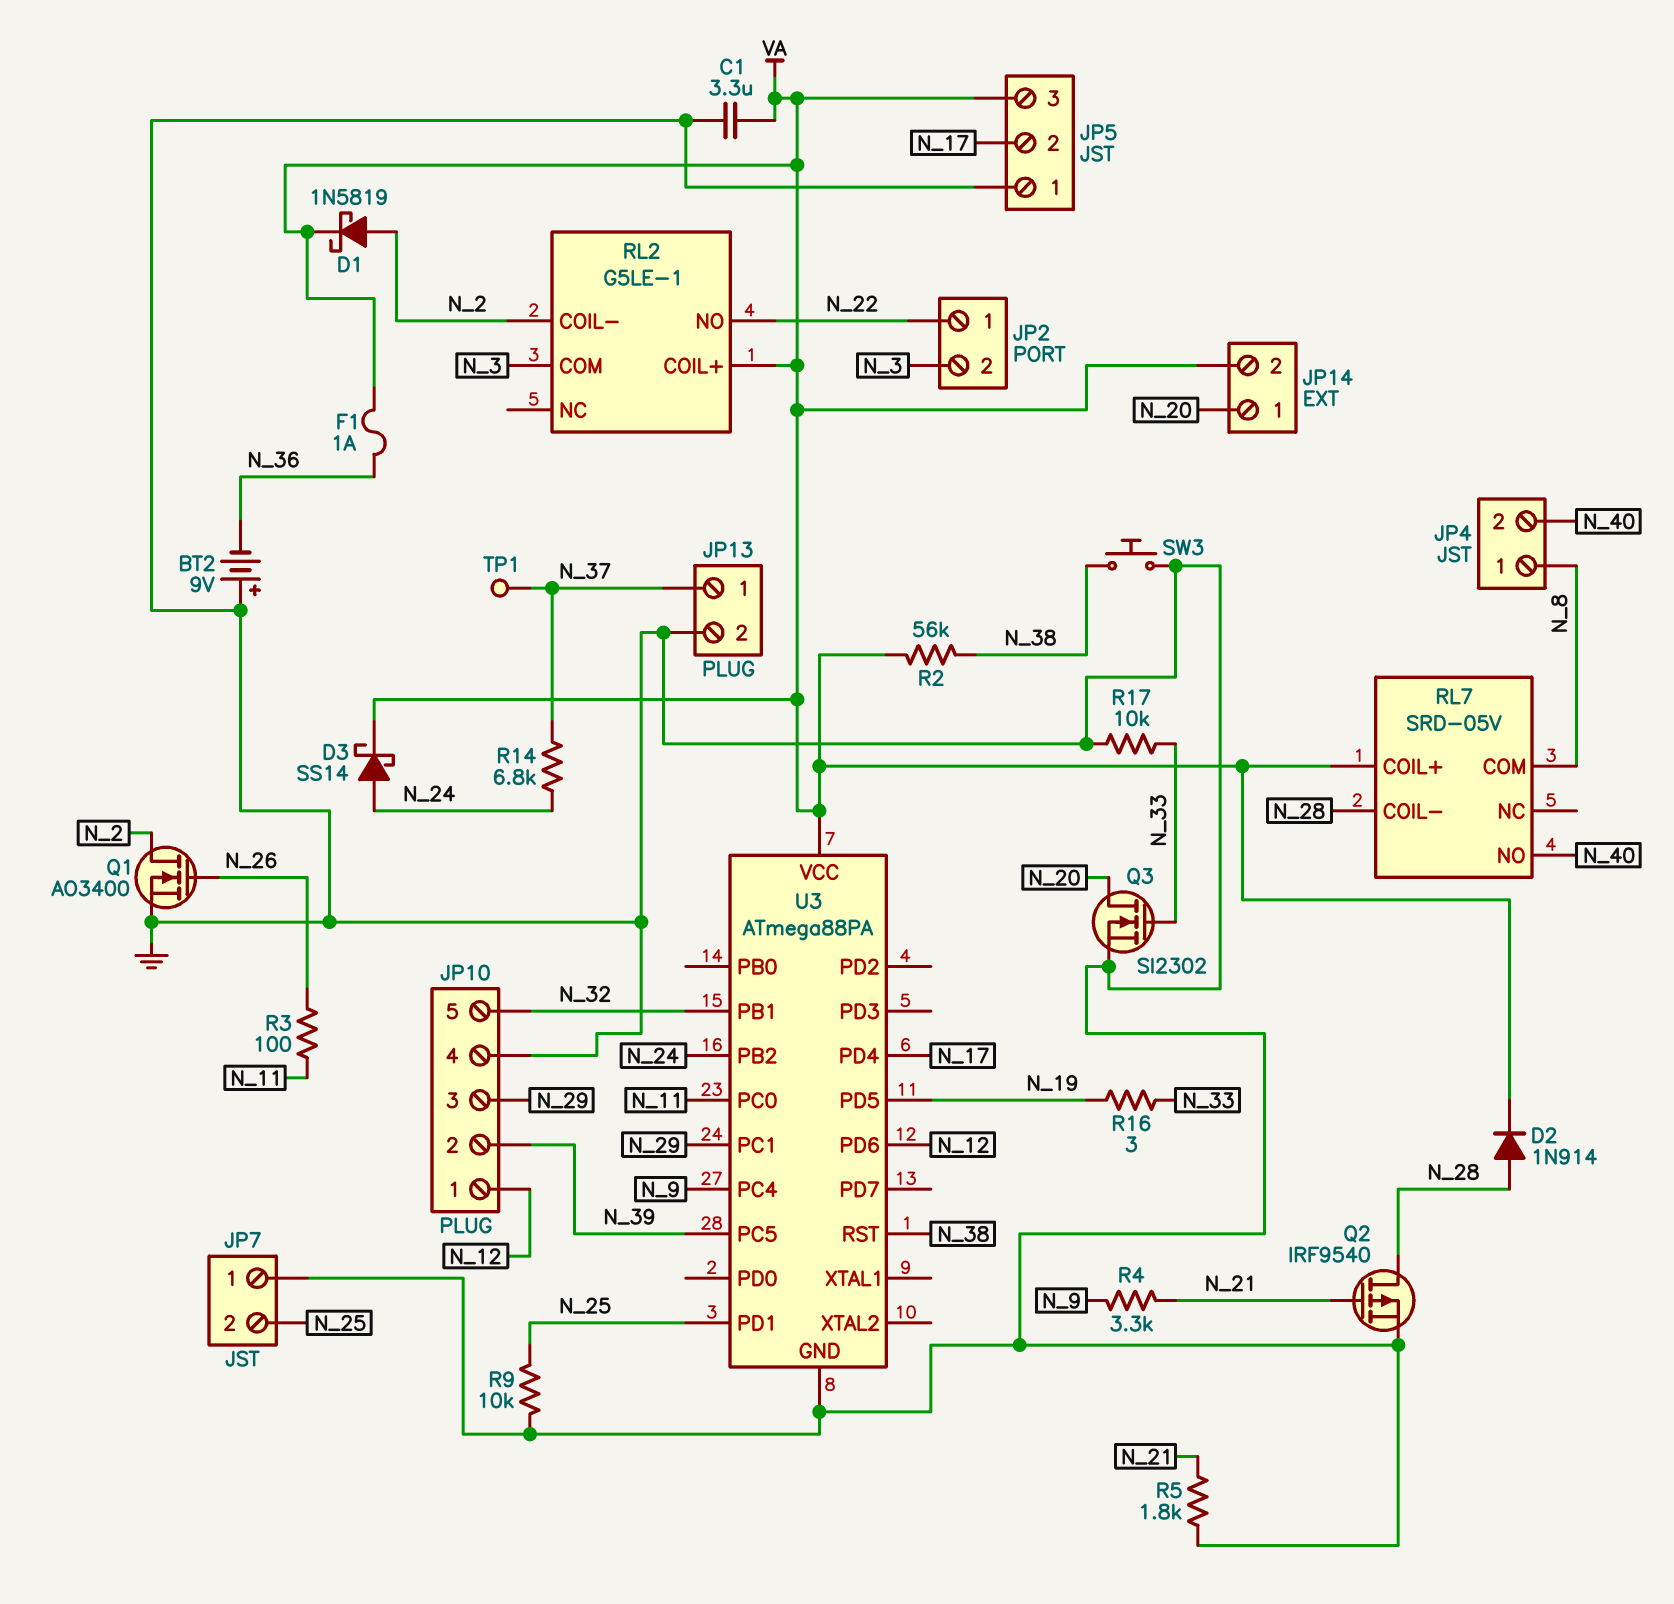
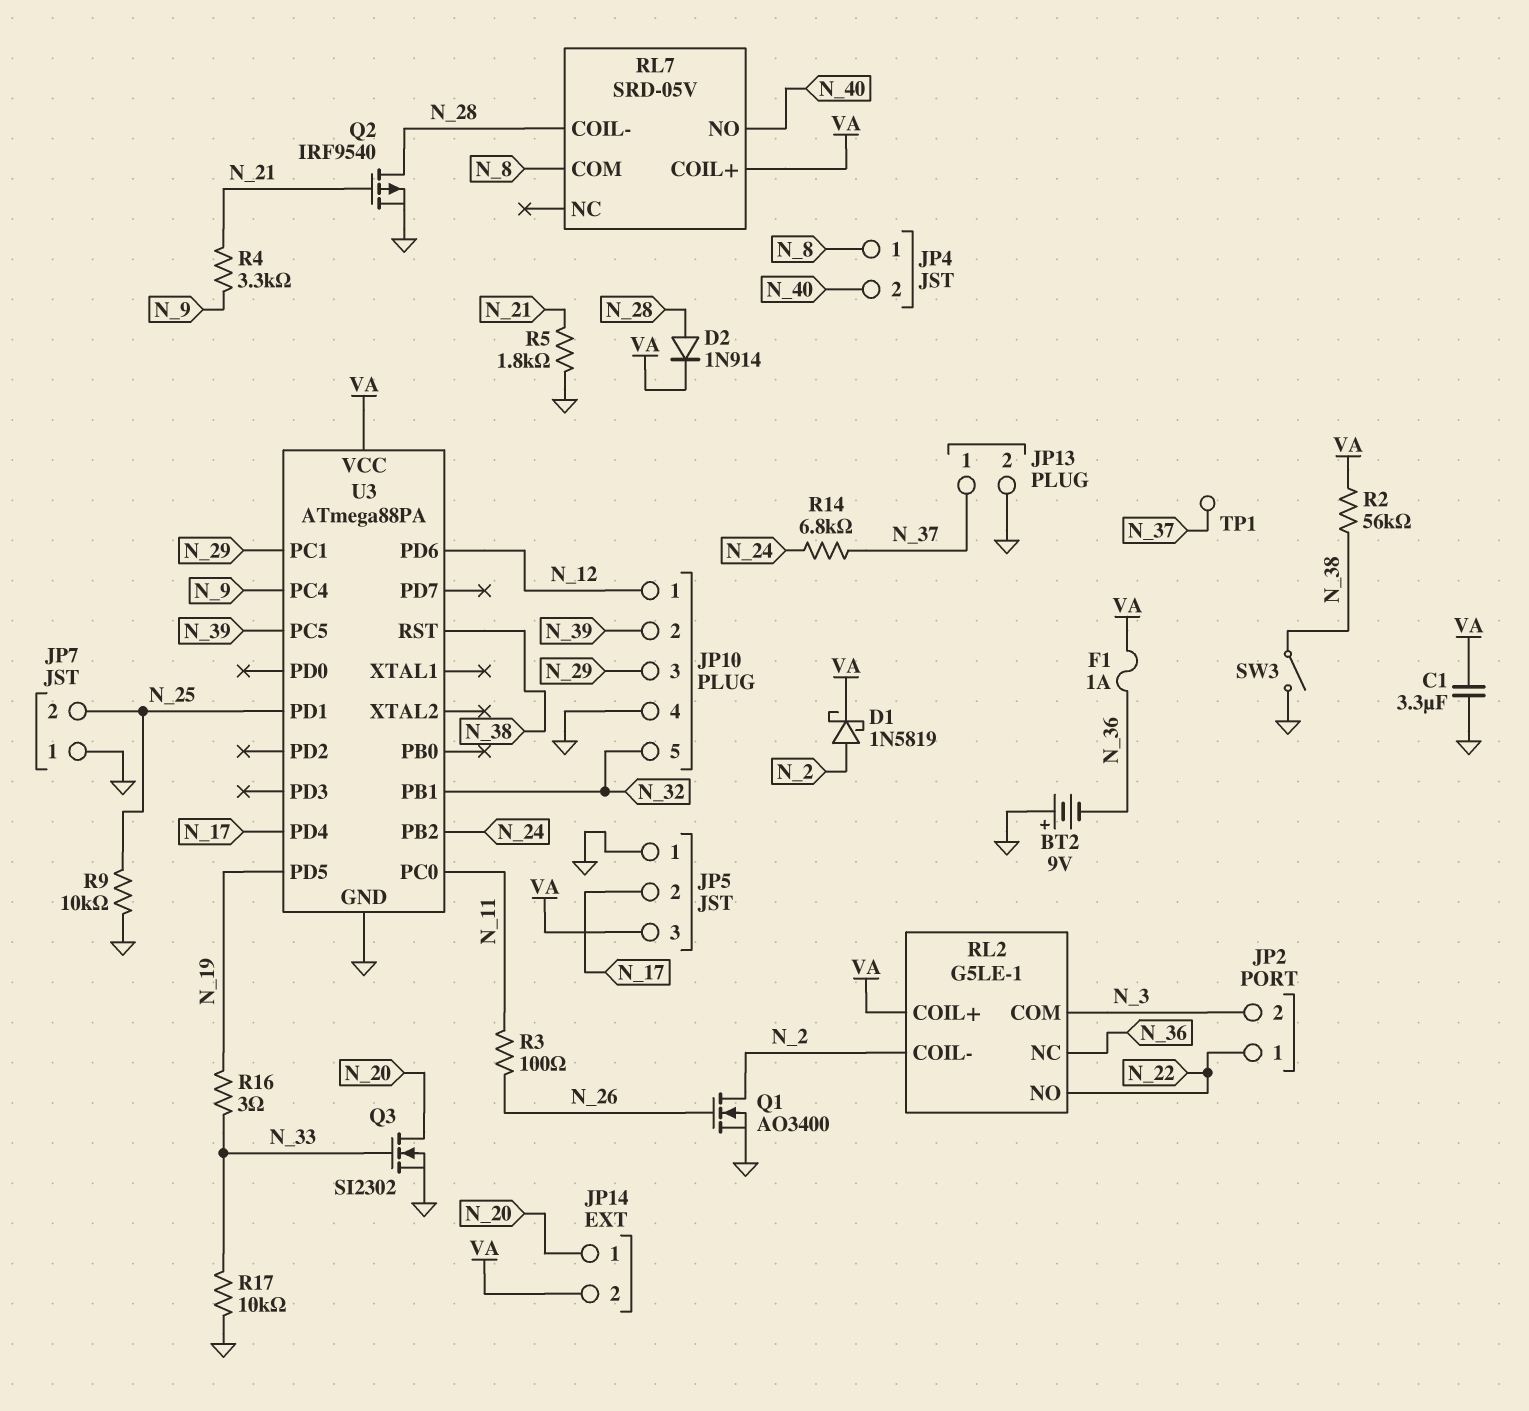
D3: schottky SS14 (A N_24, K VA) -> none
RL2 pin NC: none -> N_36
SW3: button (GND, N_38) -> switch (GND, N_38)

